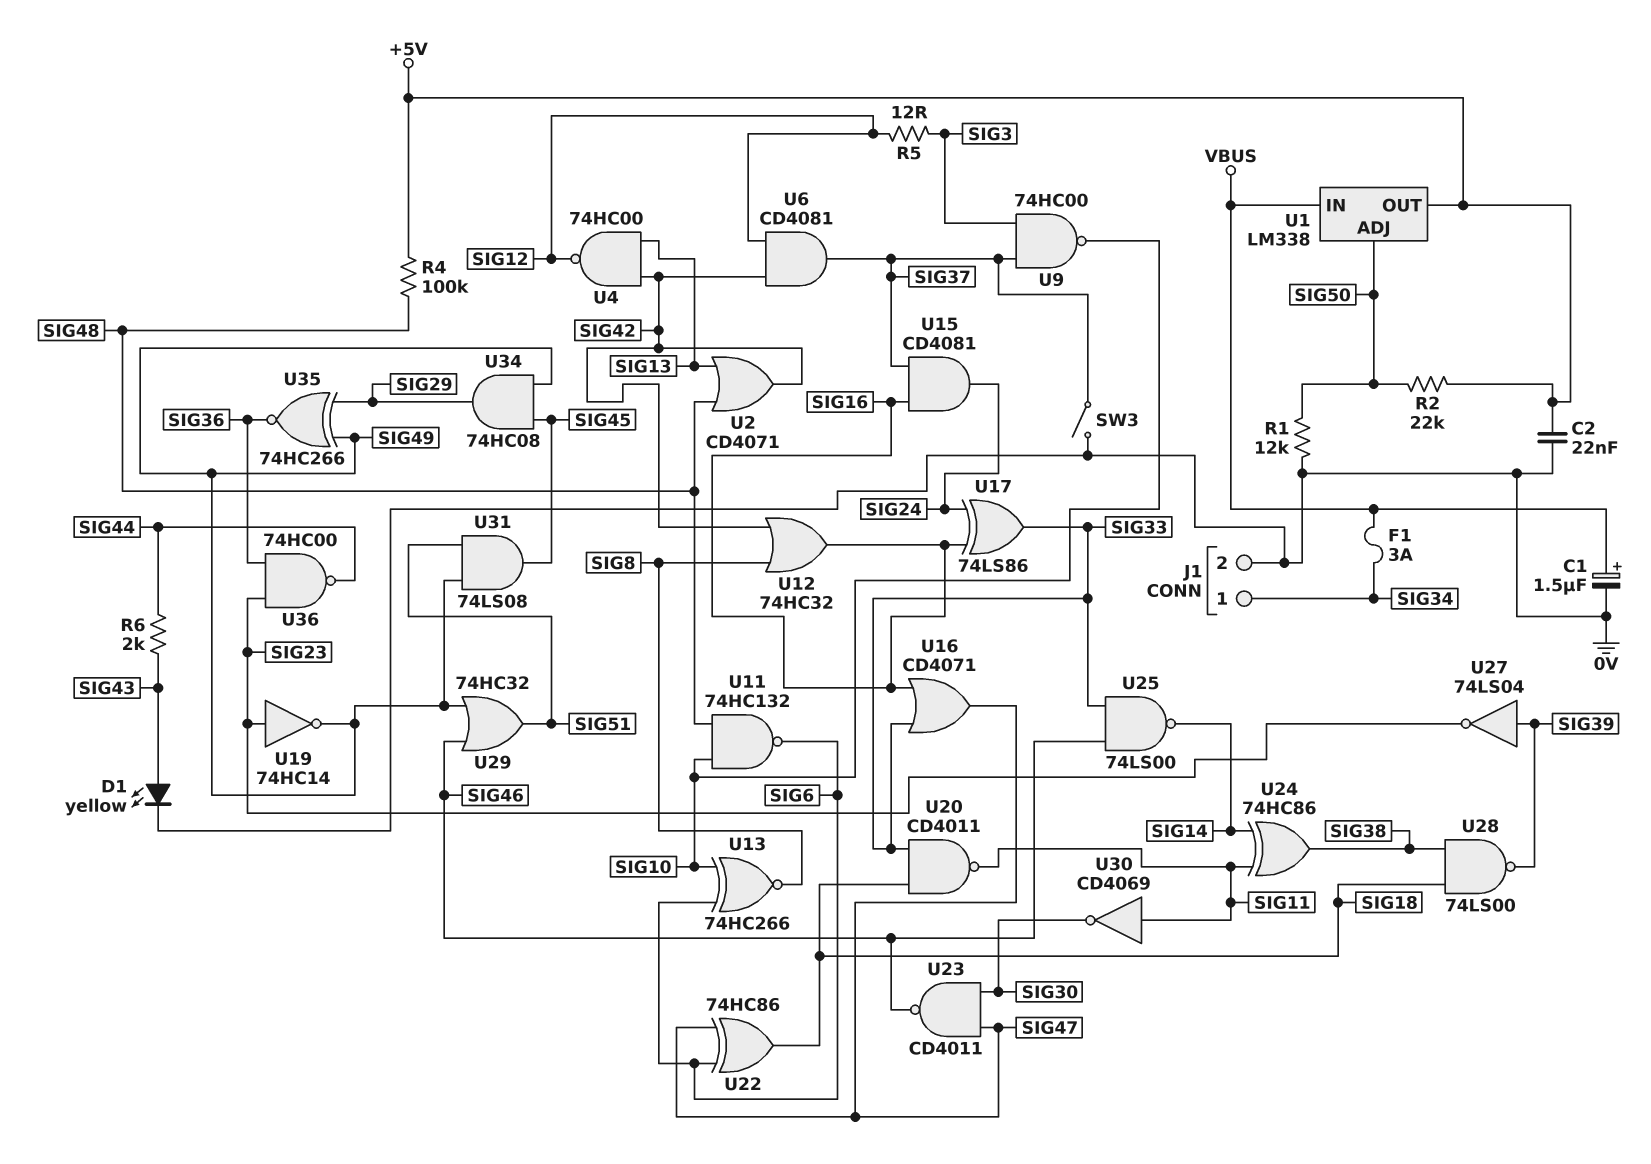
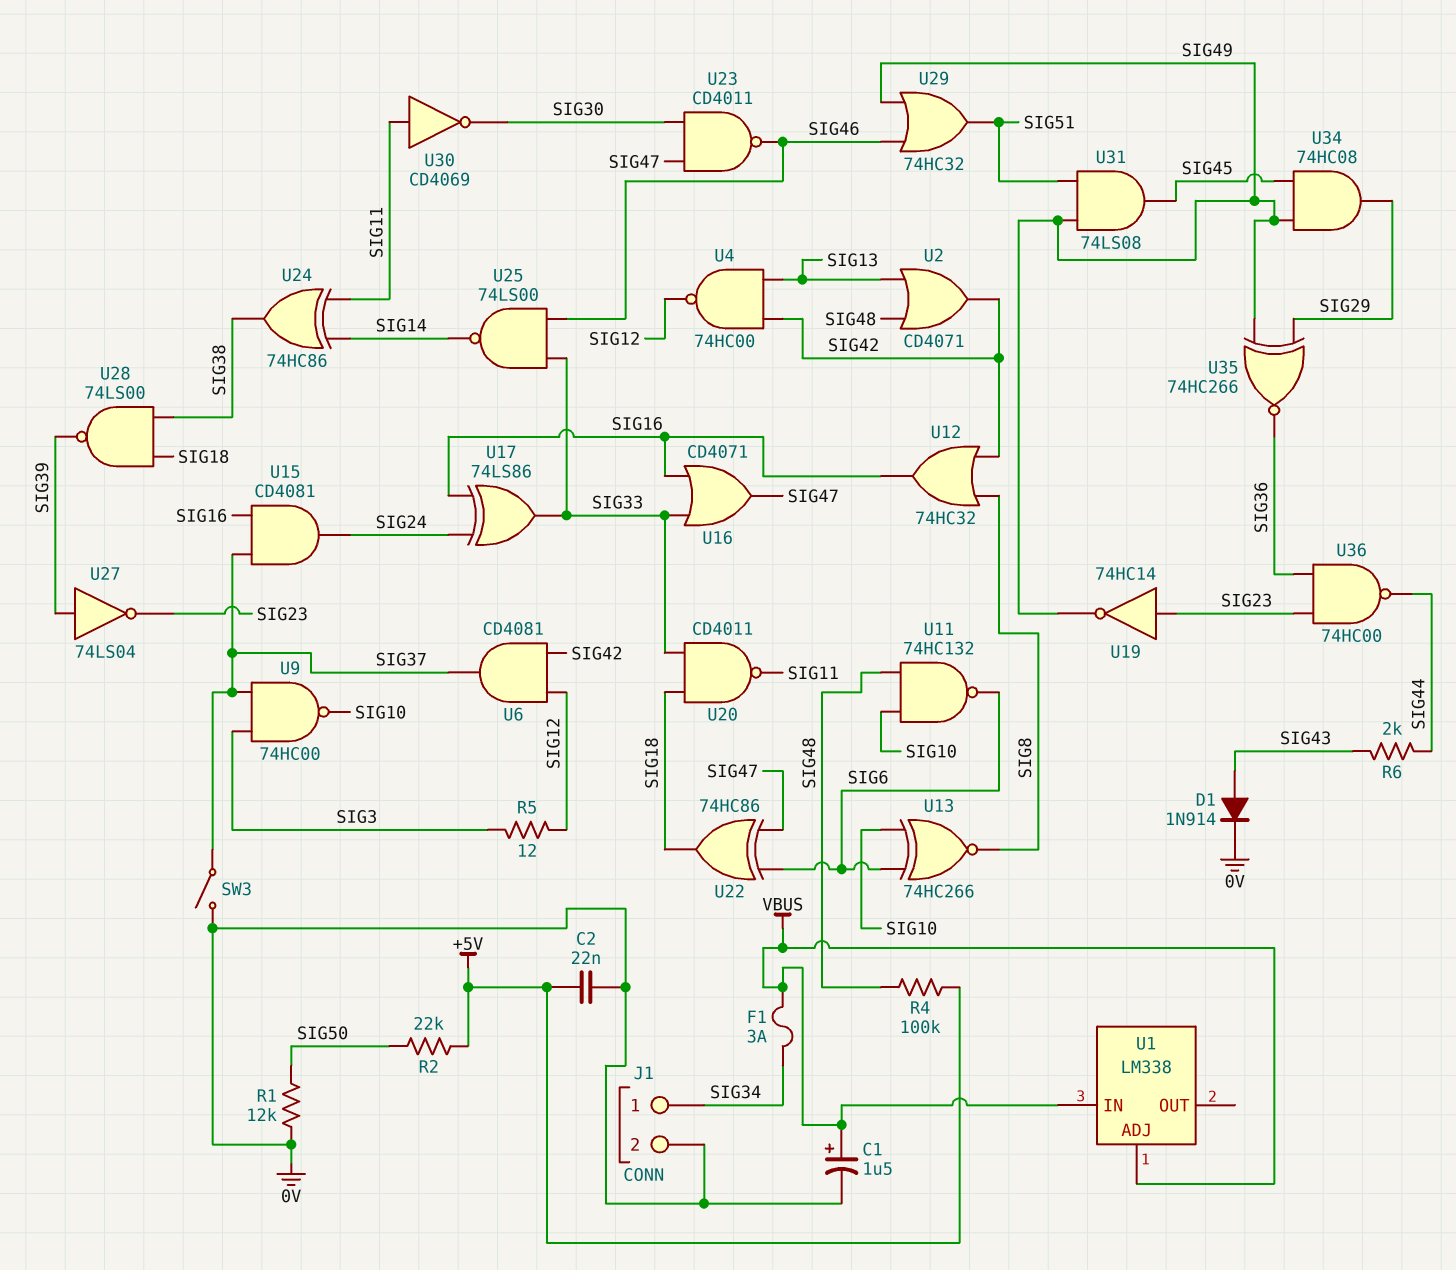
D1: LED yellow (A SIG43, K 0V) -> diode 1N914 (A SIG43, K 0V)
U1 pin ADJ: SIG50 -> VBUS
U1 pin OUT: +5V -> none

